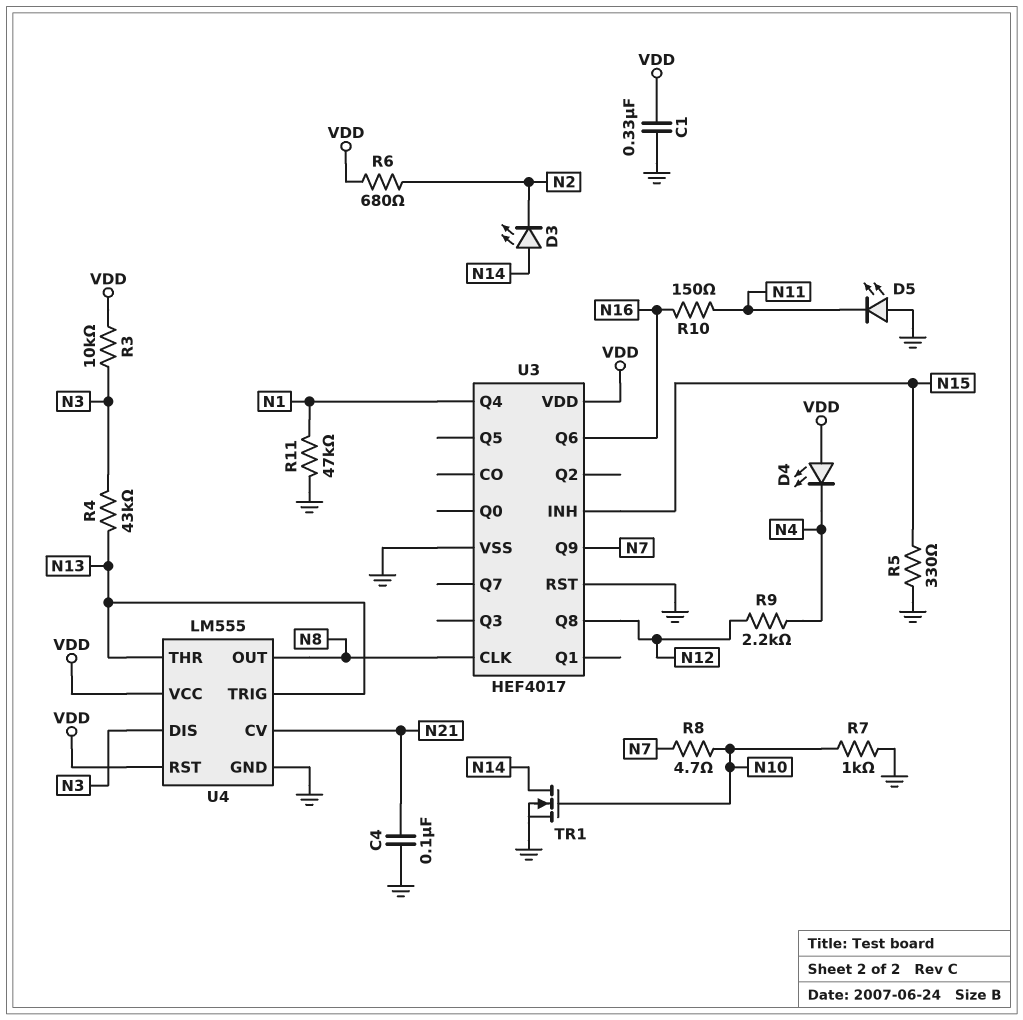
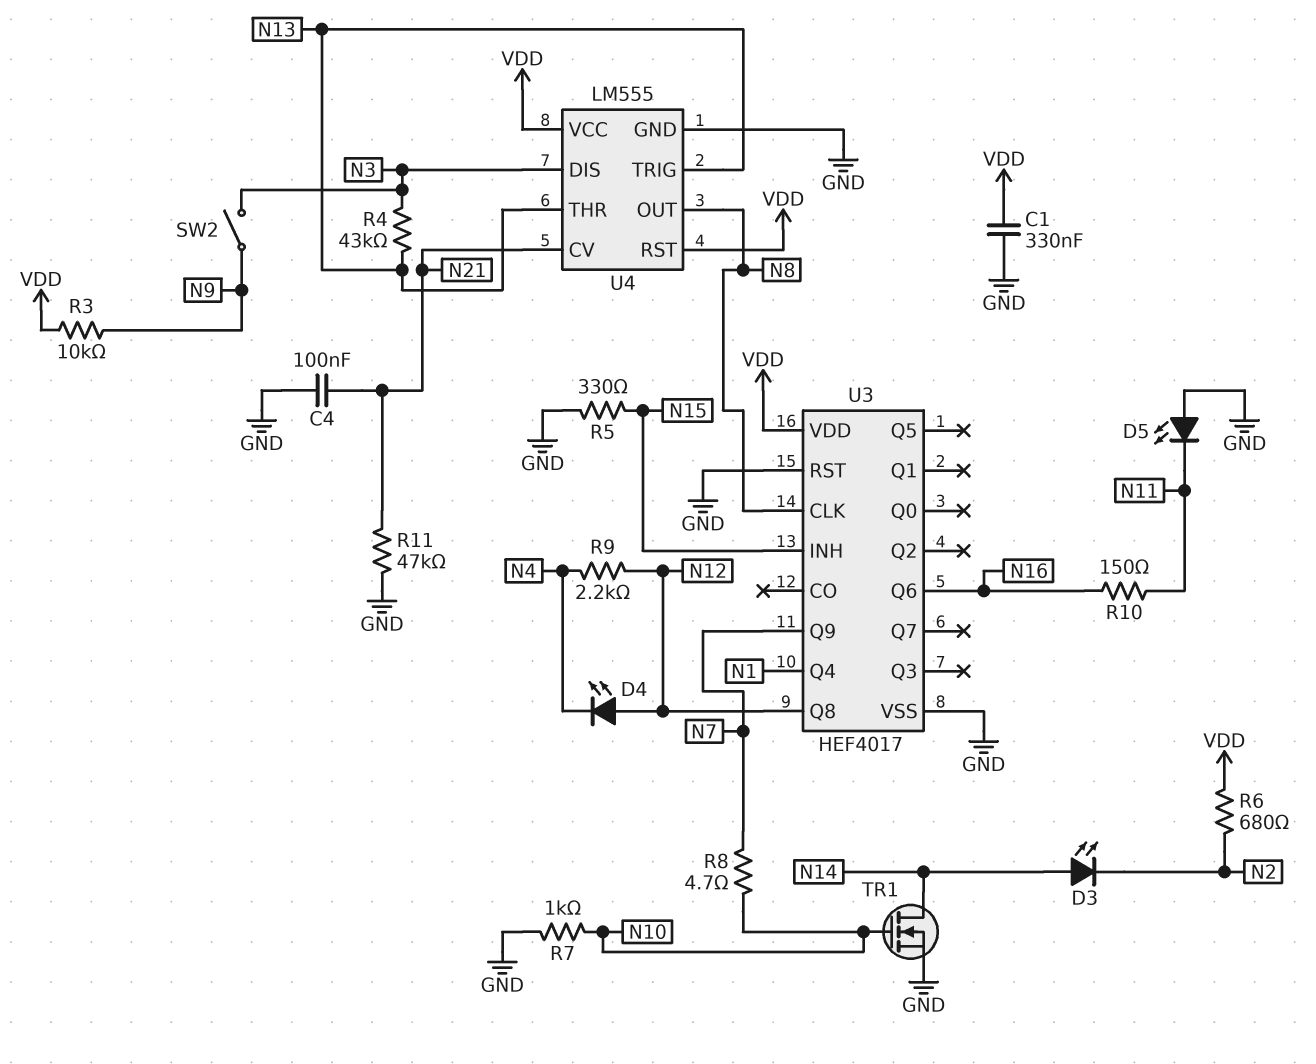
D4: LED (A VDD, K N4) -> LED (A N12, K N4)
R3: 10k (N3, VDD) -> 10k (N9, VDD)
R11: 47k (GND, N1) -> 47k (GND, N21)
SW2: none -> switch (N3, N9)

